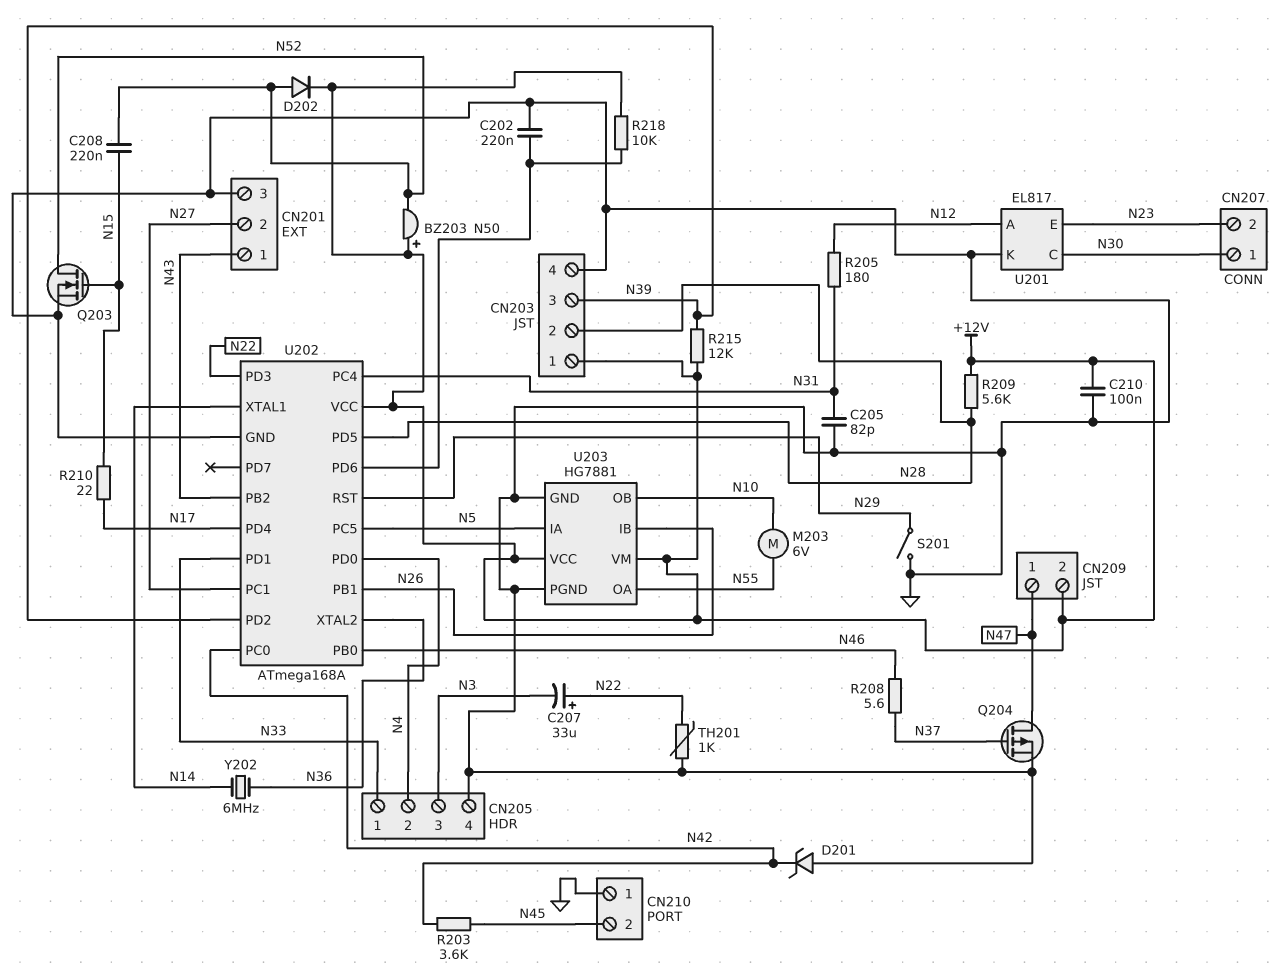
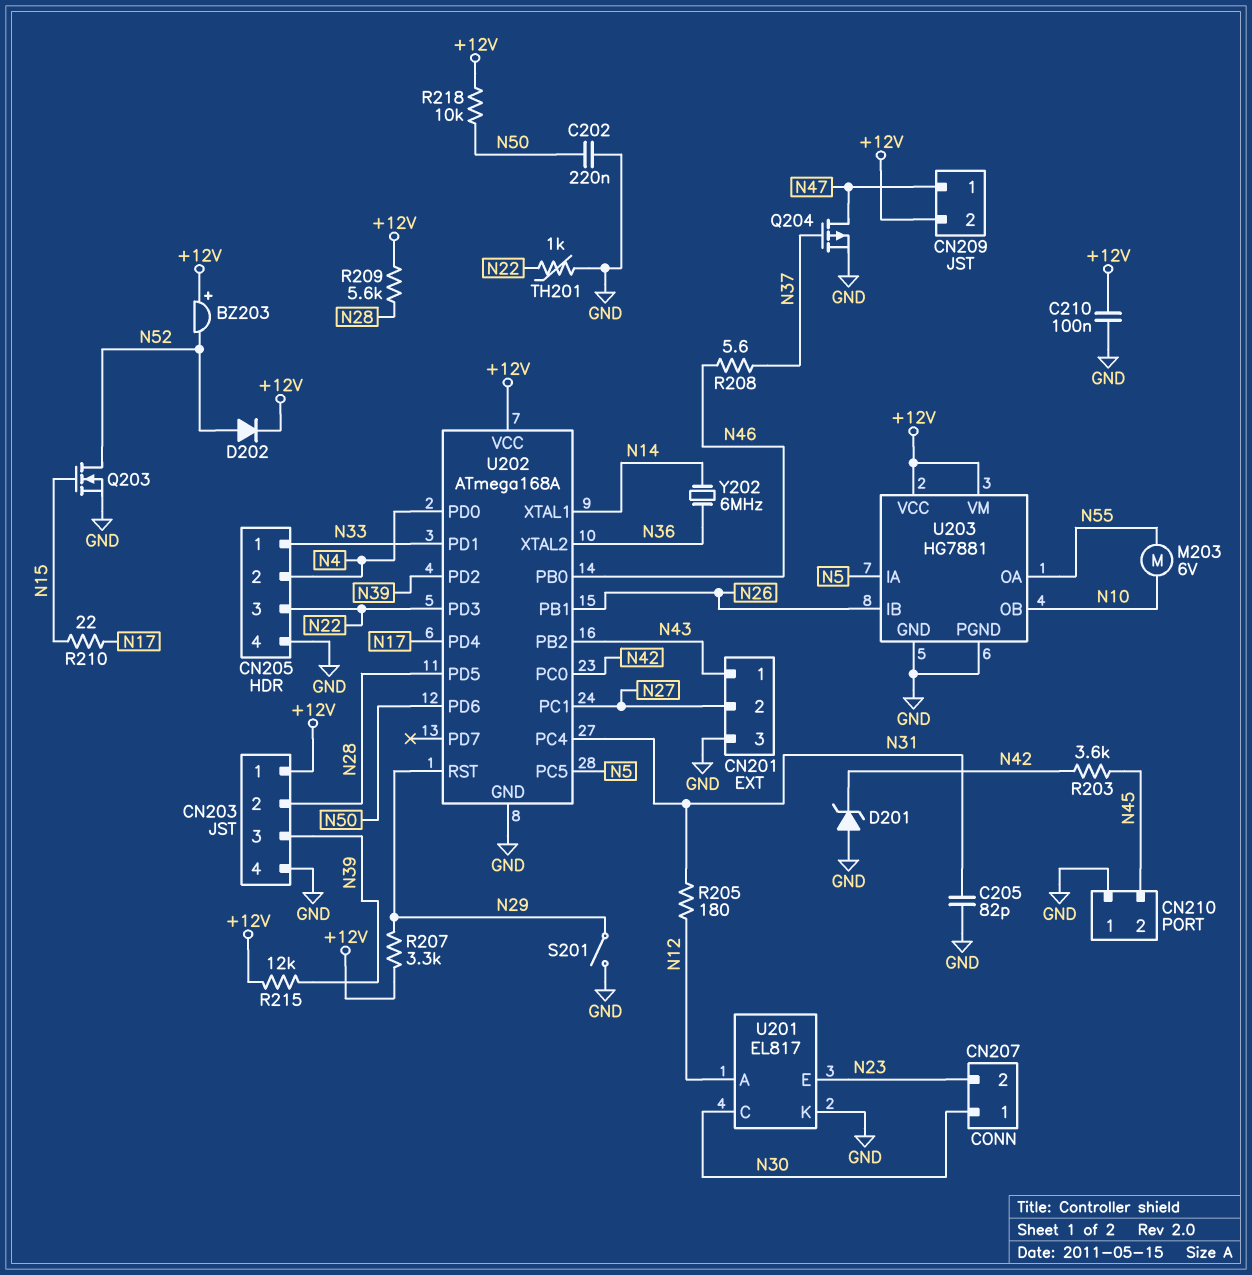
C207: 33uF (plus N22, minus N3) -> none
C208: 220nF (N15, N52) -> none
CN205 pin 3: N3 -> N22
R207: none -> 3.3k (+12V, N29)

